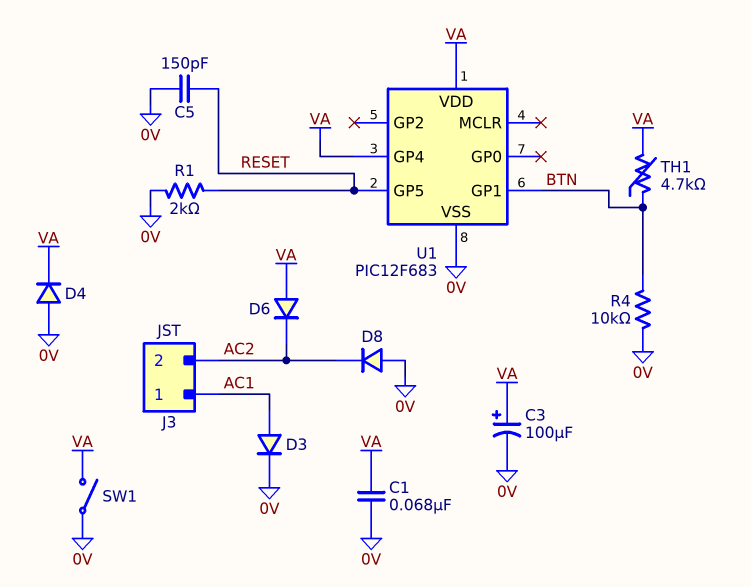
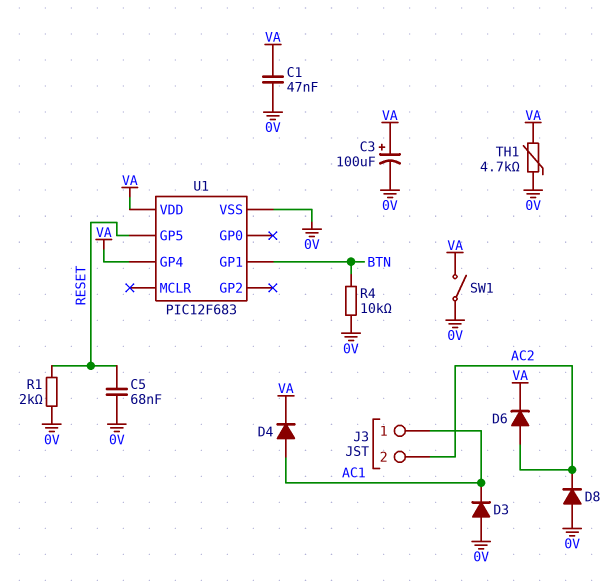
C1: 68nF (0V, VA) -> 47nF (0V, VA)
C5: 150pF (0V, RESET) -> 68nF (0V, RESET)
D3: diode (A AC1, K 0V) -> diode (A 0V, K AC1)
D4: diode (A 0V, K VA) -> diode (A AC1, K VA)
D6: diode (A VA, K AC2) -> diode (A AC2, K VA)
TH1: 4.7k (BTN, VA) -> 4.7k (0V, VA)

